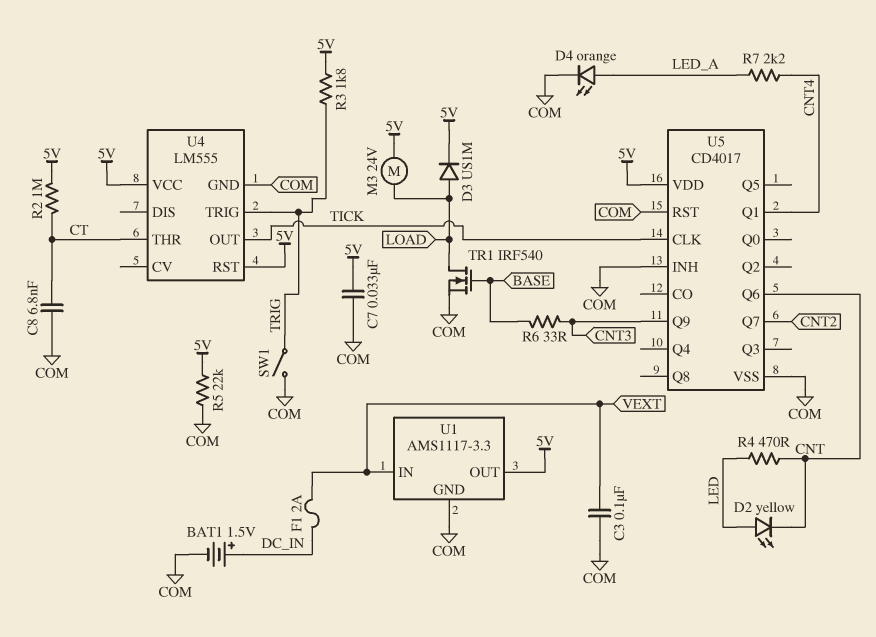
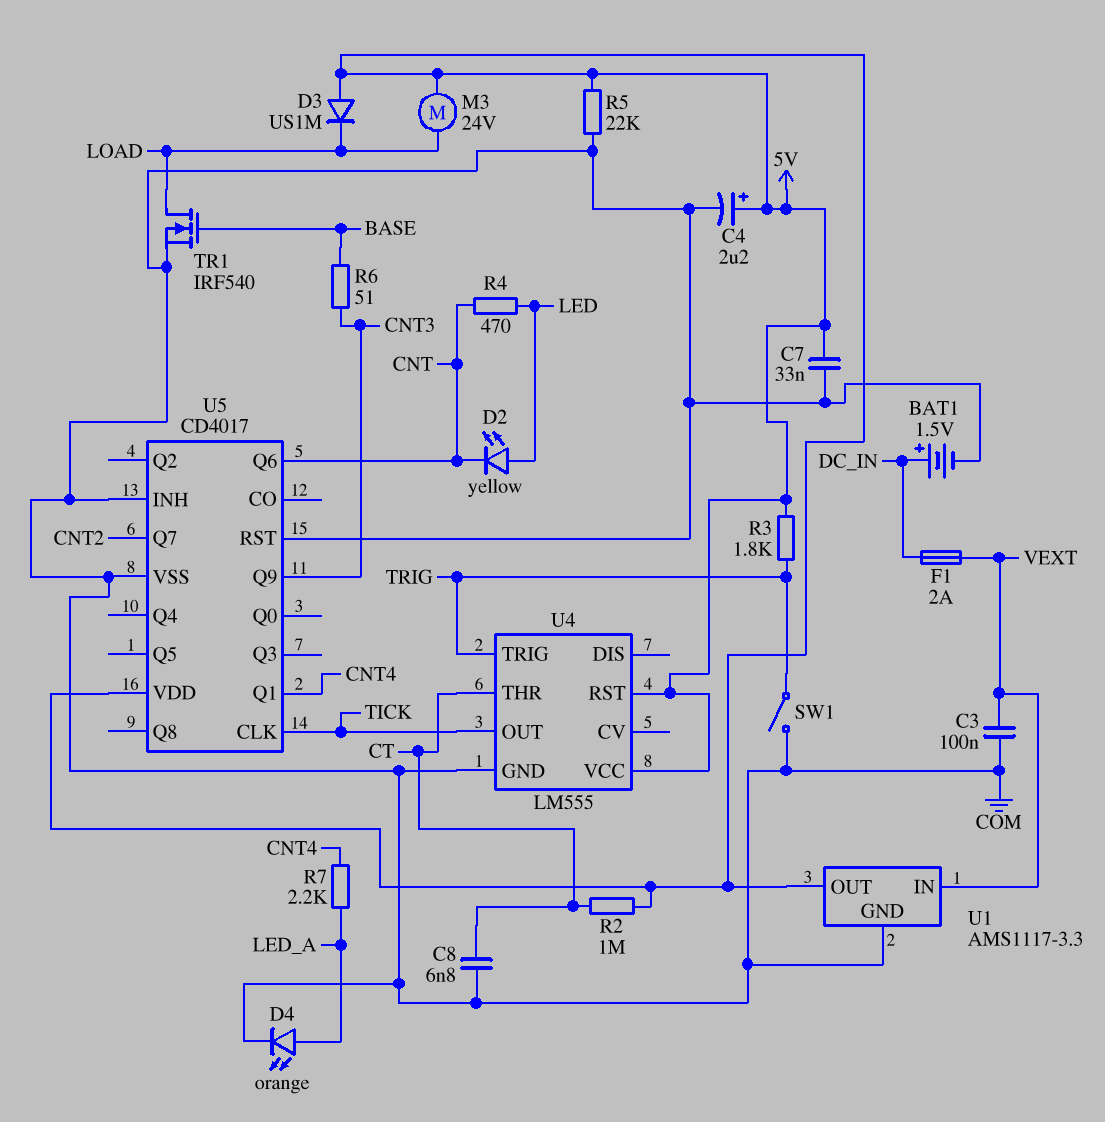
C4: none -> 2.2uF (plus 5V, minus COM)
D3: diode US1M (A LOAD, K 5V) -> diode US1M (A 5V, K LOAD)
R6: 33 (BASE, CNT3) -> 51 (BASE, CNT3)

